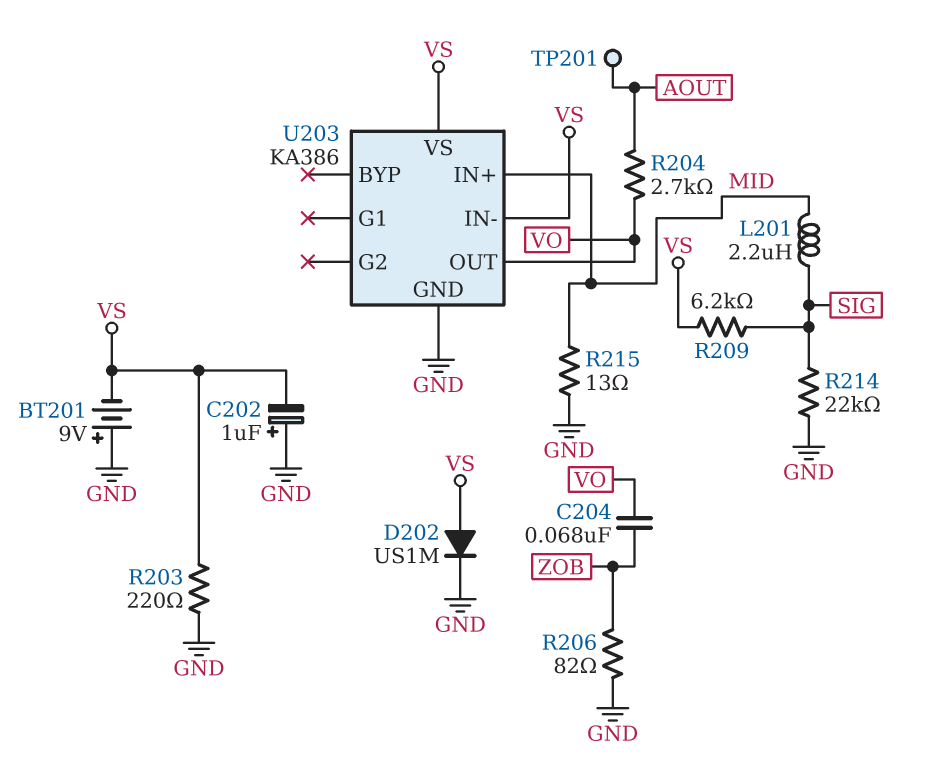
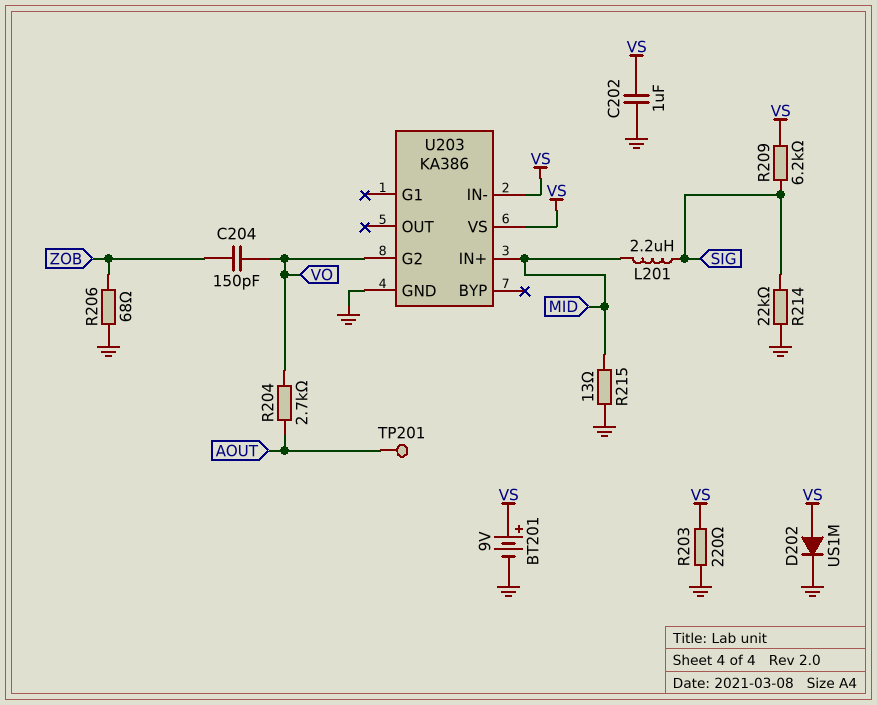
BT201: 9V (plus GND, minus VS) -> 9V (plus VS, minus GND)
C202: 1uF (plus GND, minus VS) -> 1uF (GND, VS)
C204: 68nF (VO, ZOB) -> 150pF (VO, ZOB)
R206: 82 (GND, ZOB) -> 68 (GND, ZOB)
U203 pin G2: none -> VO
U203 pin OUT: VO -> none

